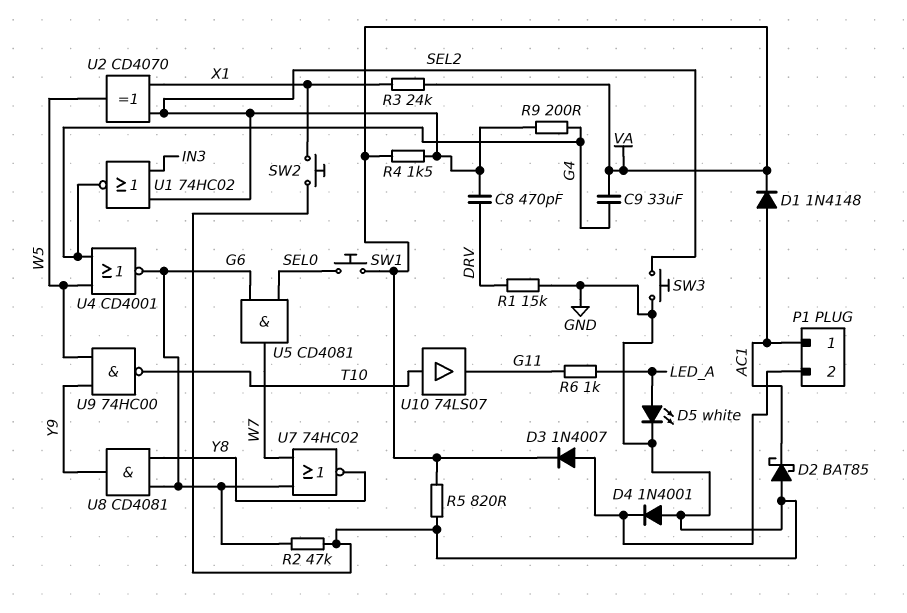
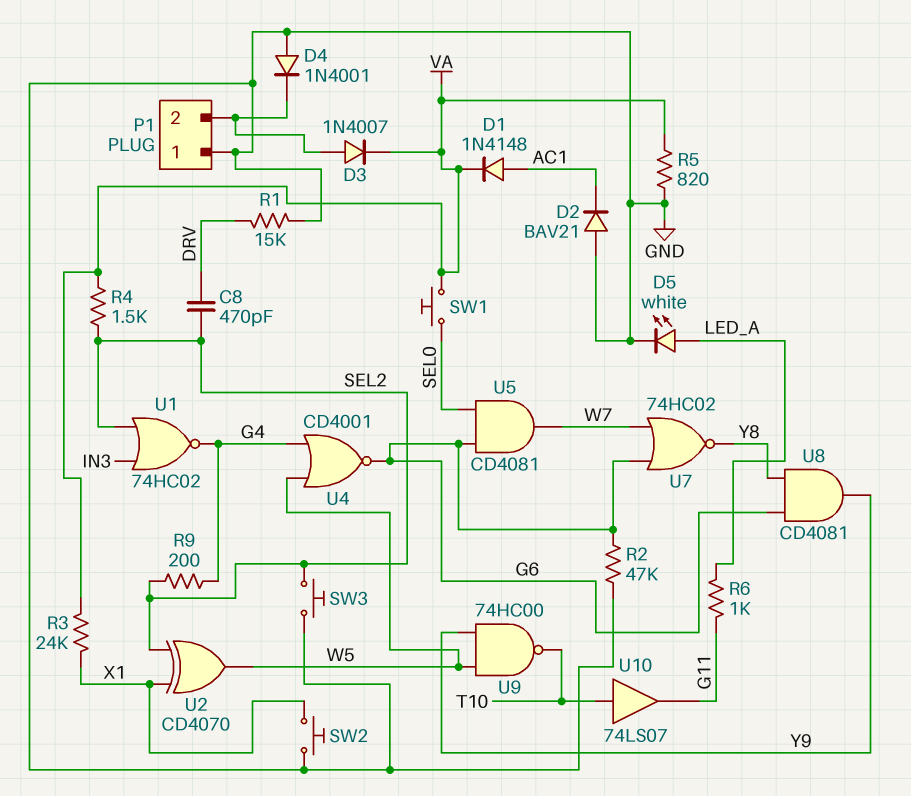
C9: 33uF (G4, VA) -> none
D2: schottky BAT85 (A GND, K AC1) -> diode BAV21 (A GND, K AC1)
P1 pin 1: AC1 -> GND

